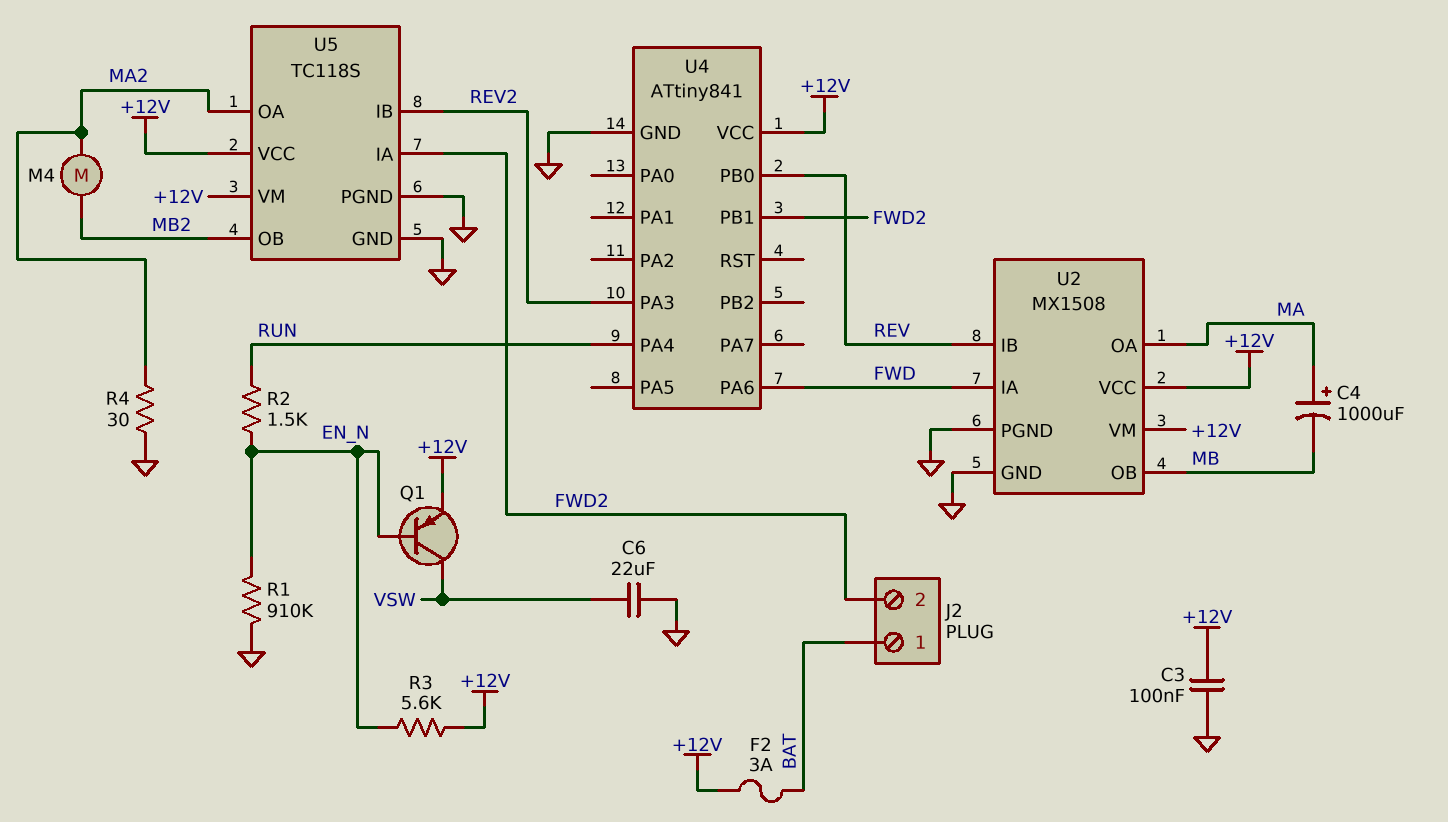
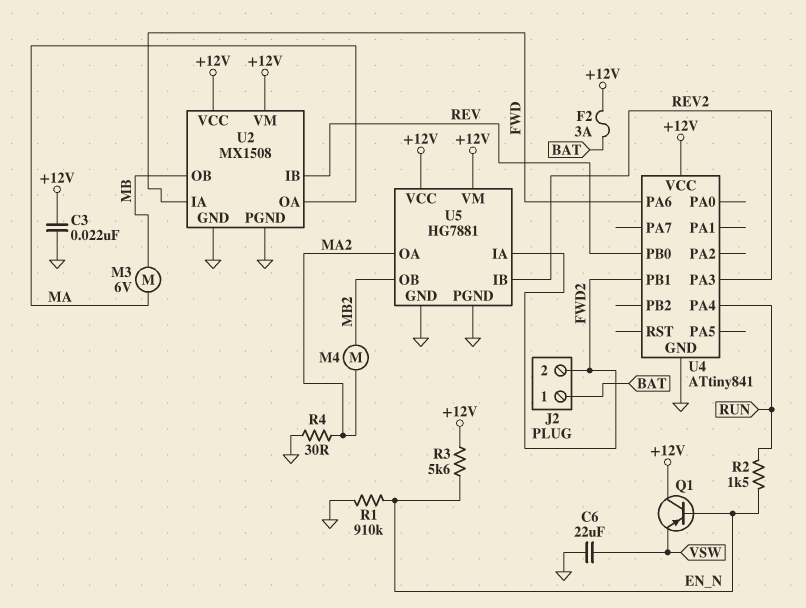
C3: 100nF (+12V, GND) -> 22nF (+12V, GND)
C4: 1000uF (plus MA, minus MB) -> none
M3: none -> motor 6V (MA, MB)
Q1: PNP (B EN_N, C VSW, E +12V) -> PNP (B EN_N, C +12V, E VSW)
U5: TC118S -> HG7881

